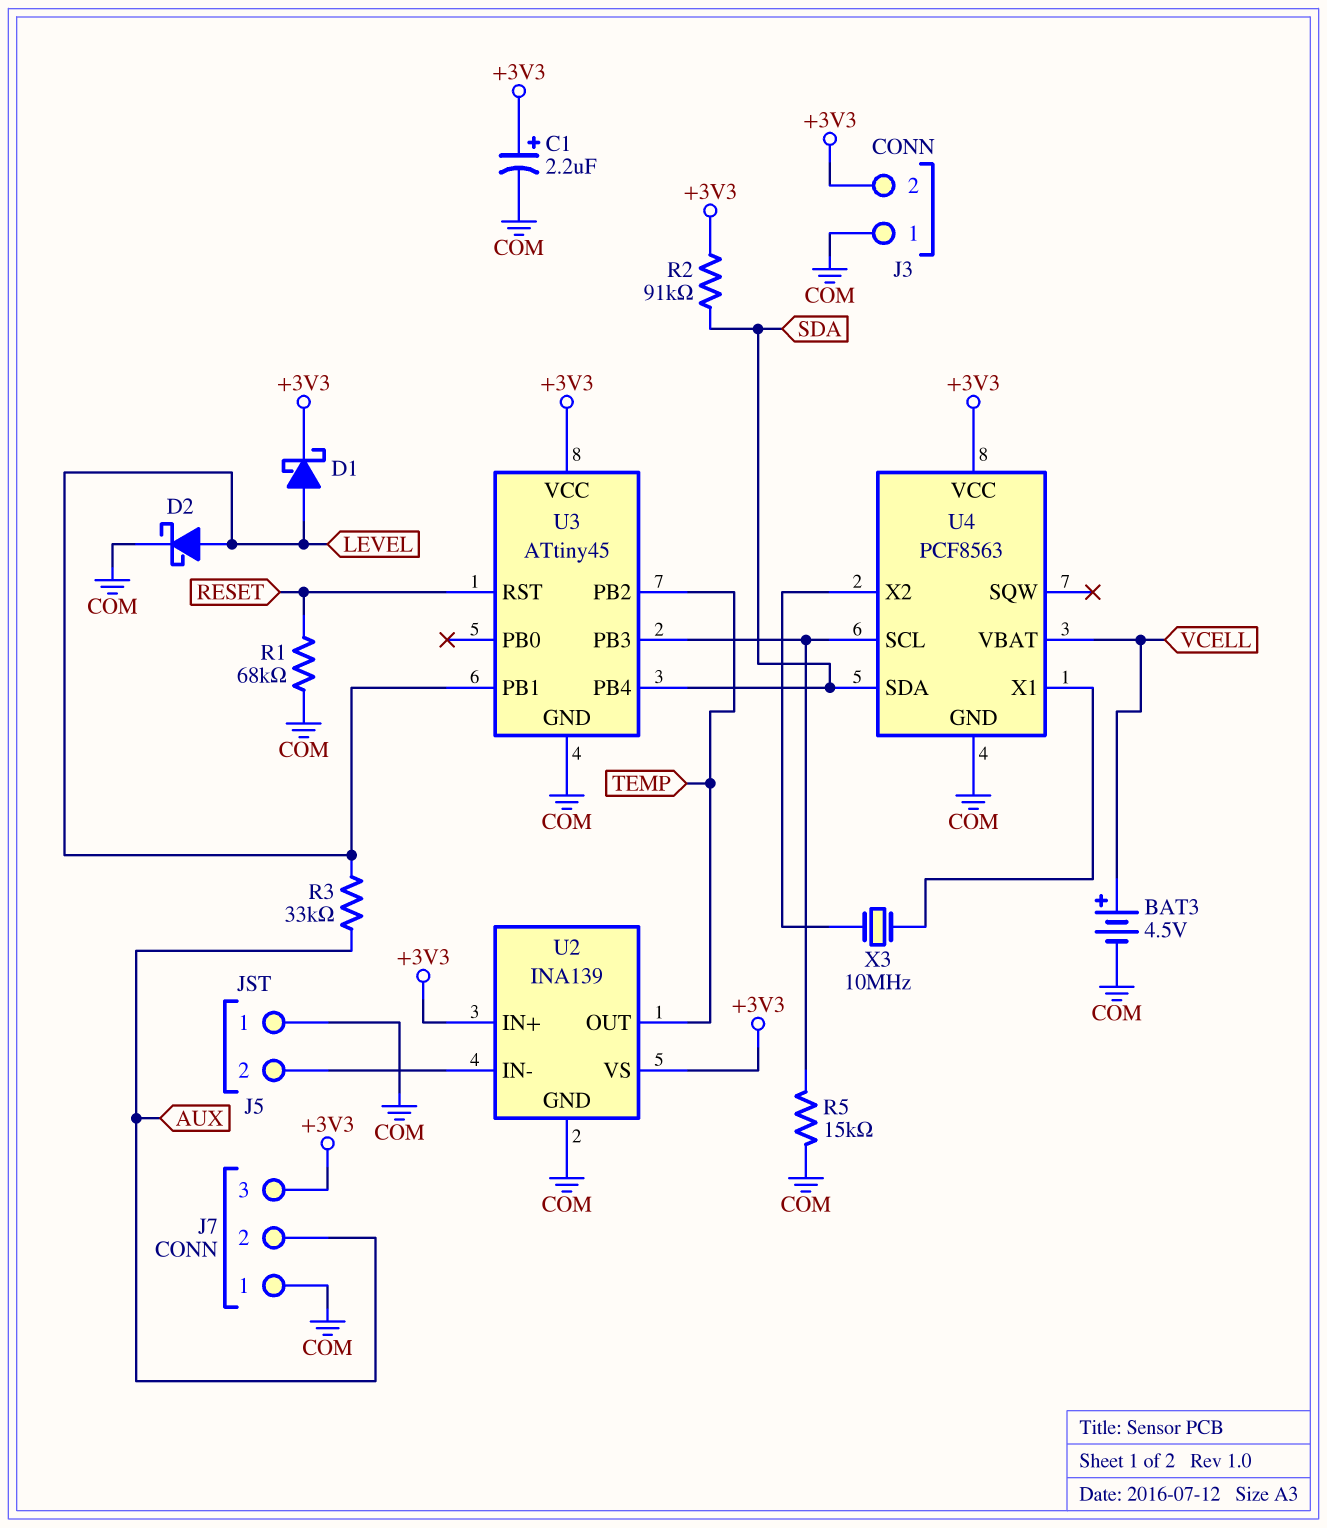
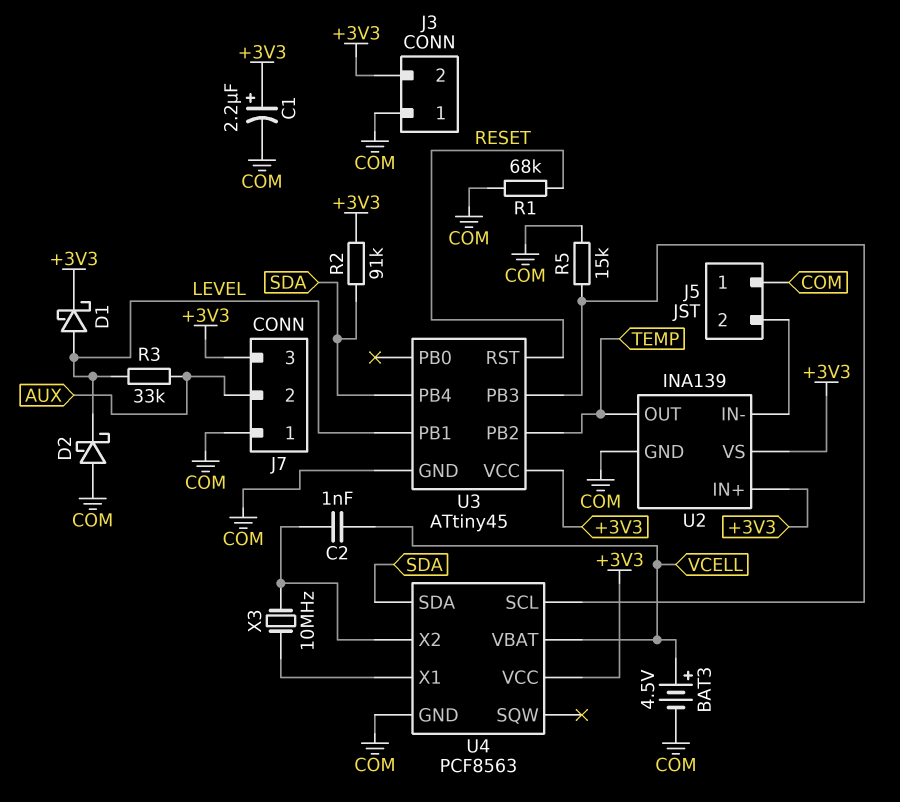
C2: none -> 1nF (U4/X2, VCELL)
D2: schottky (A LEVEL, K COM) -> schottky (A COM, K LEVEL)

